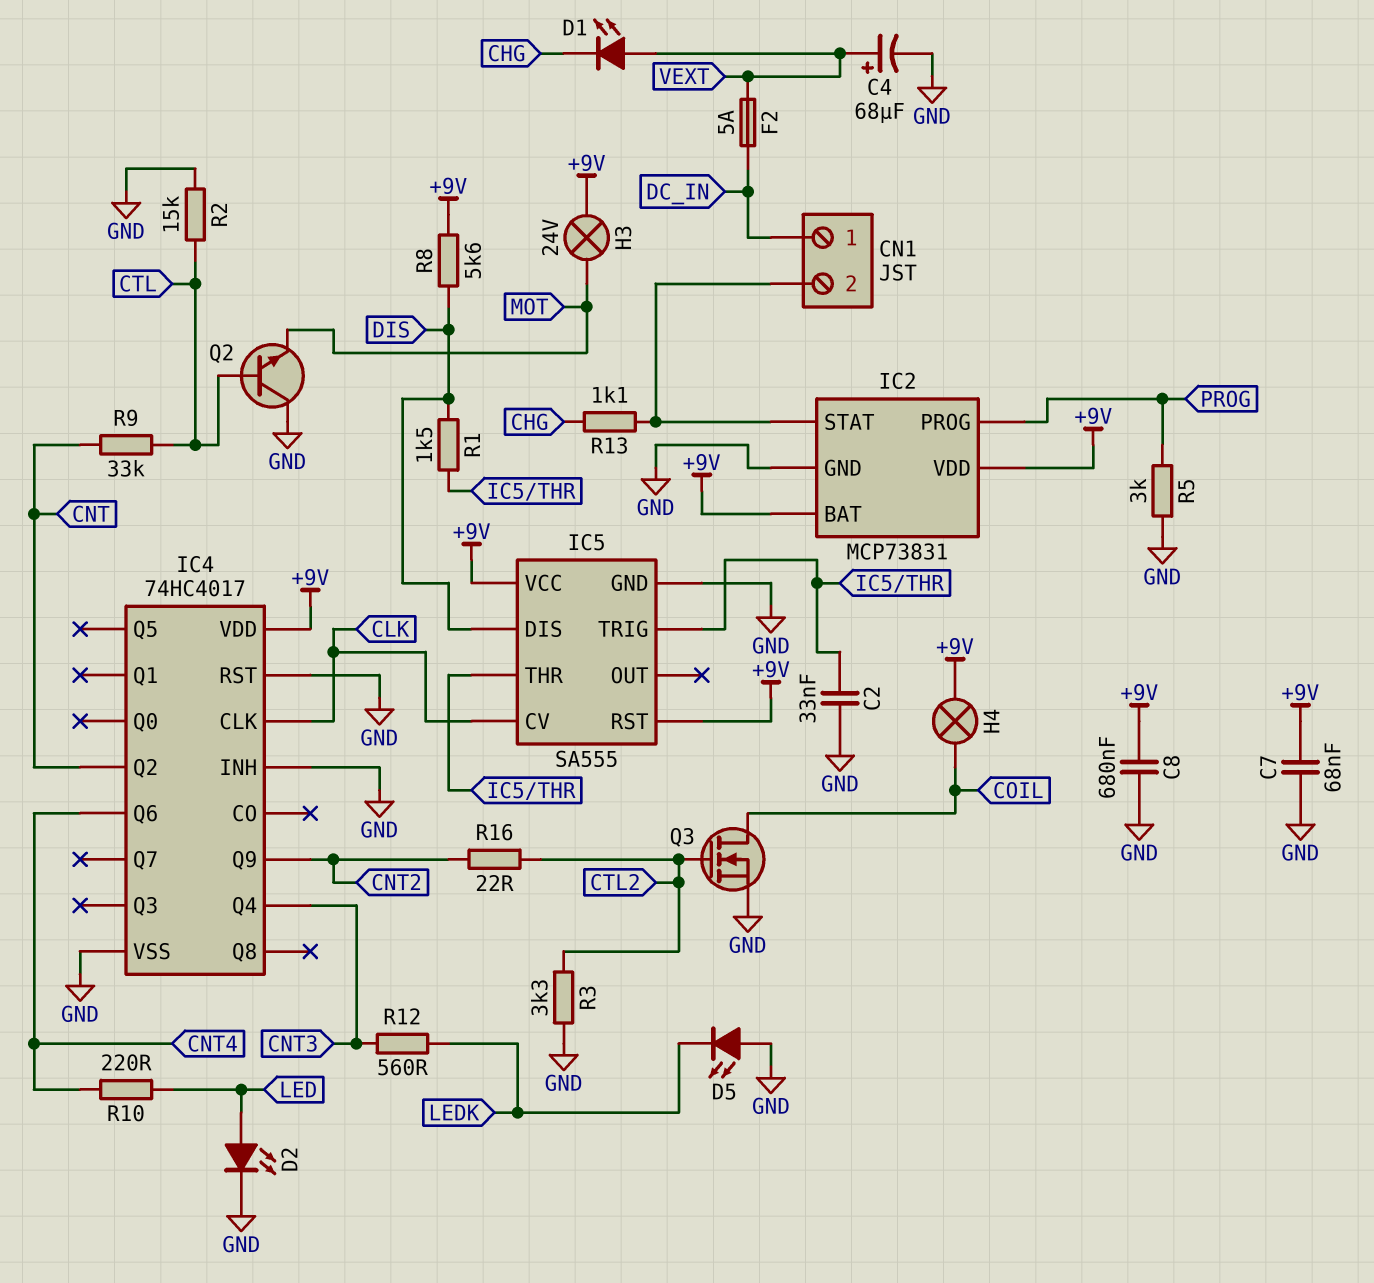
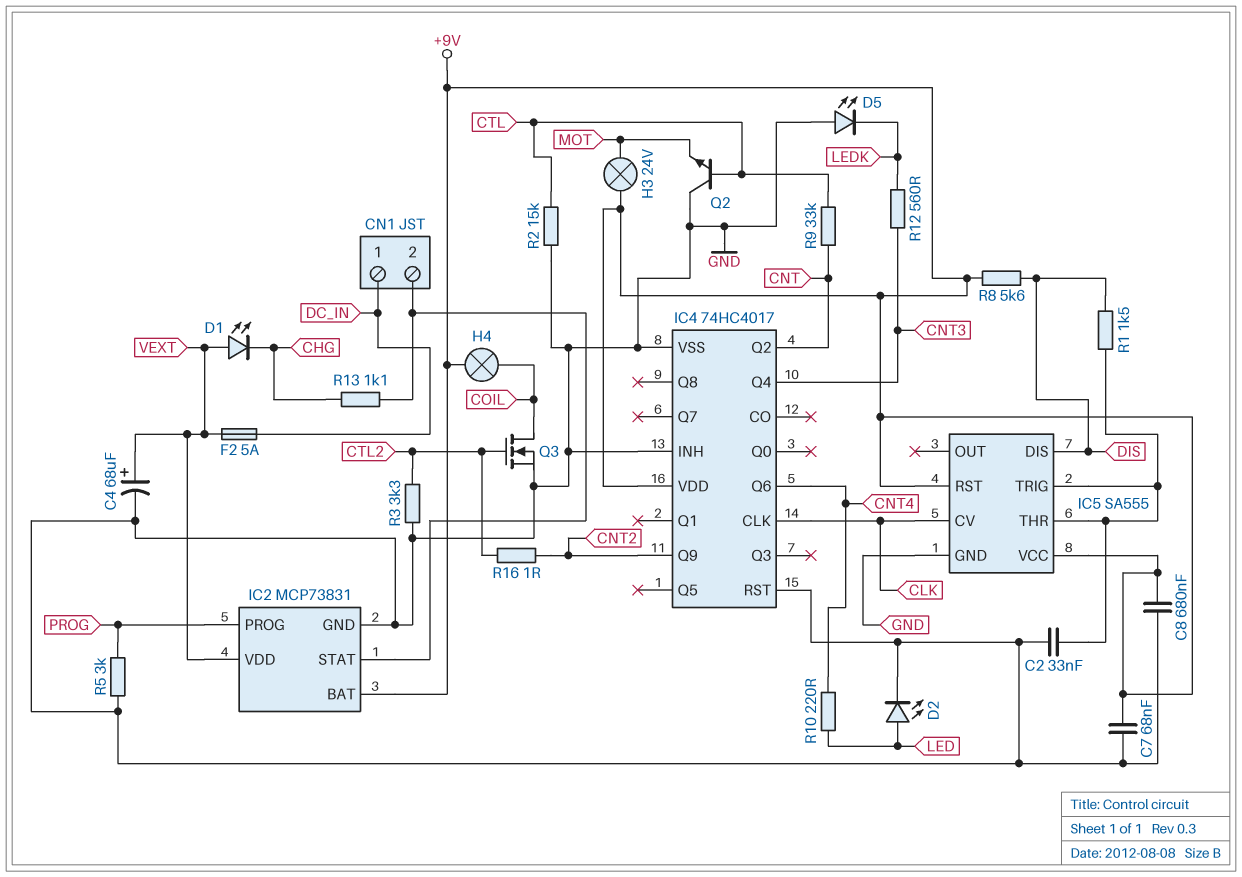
IC2 pin VDD: +9V -> VEXT
R16: 22 (CNT2, CTL2) -> 1 (CNT2, CTL2)

